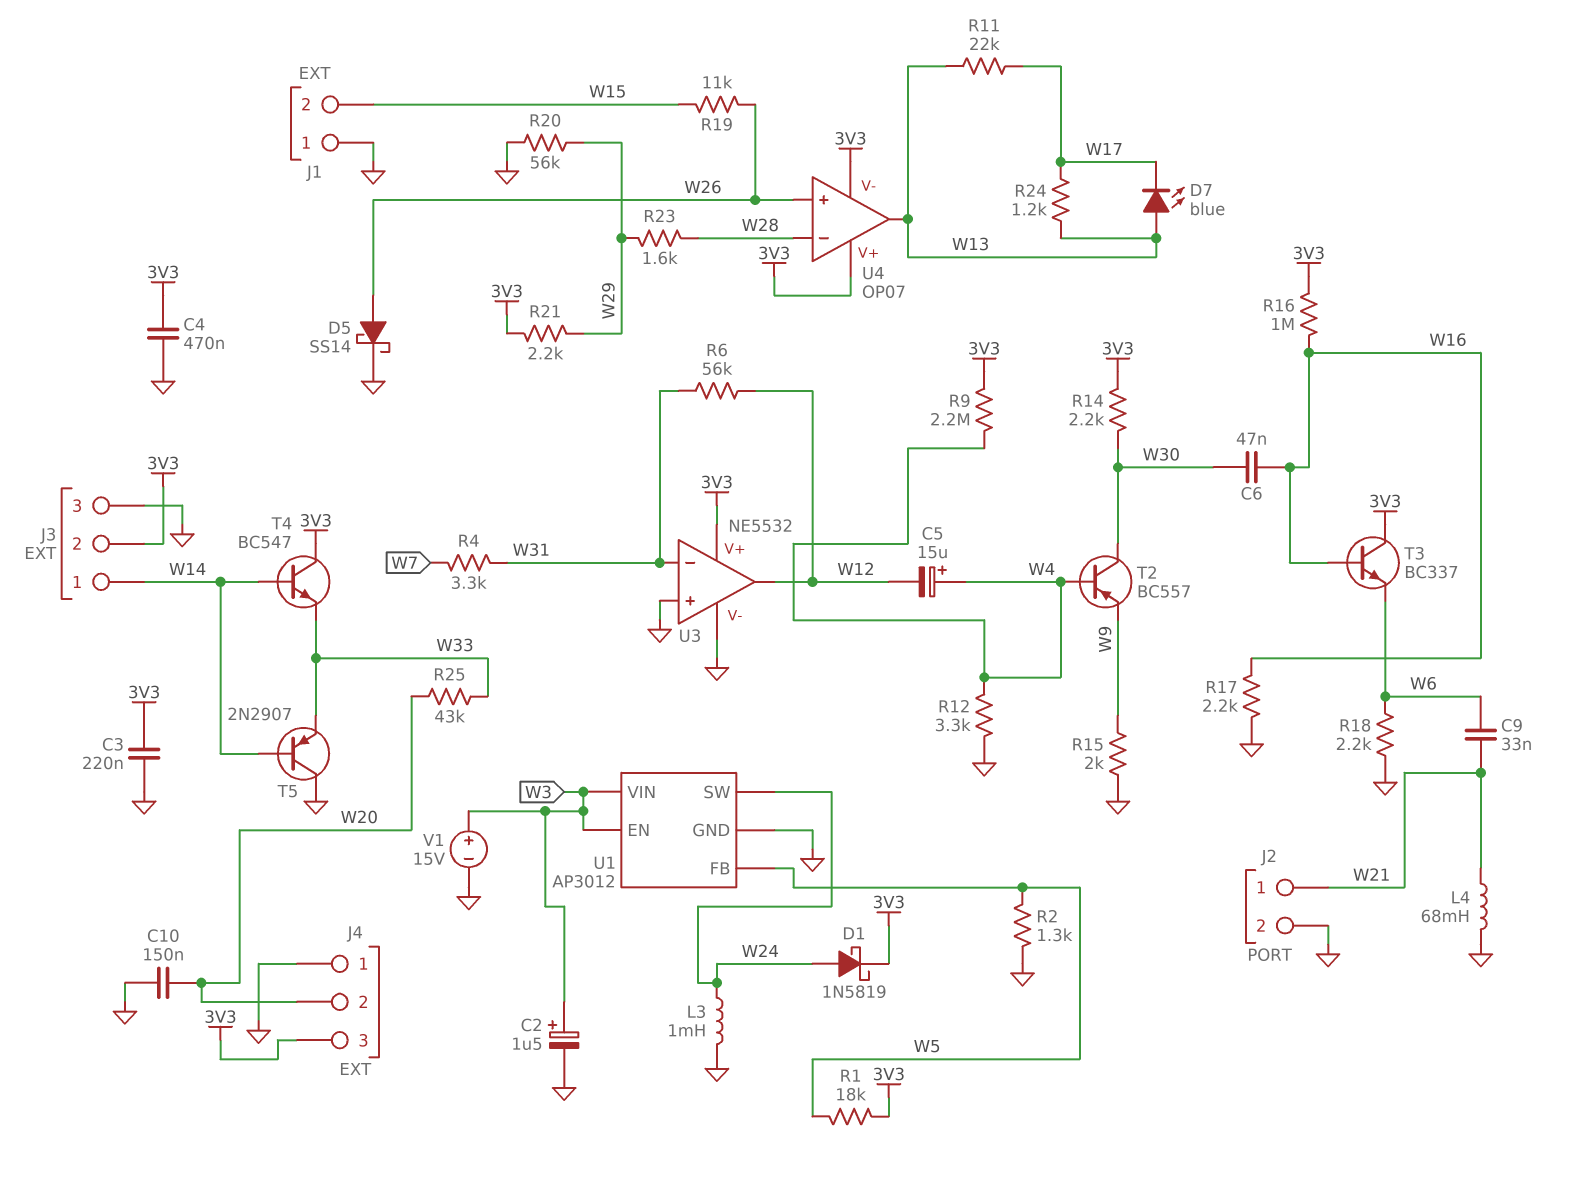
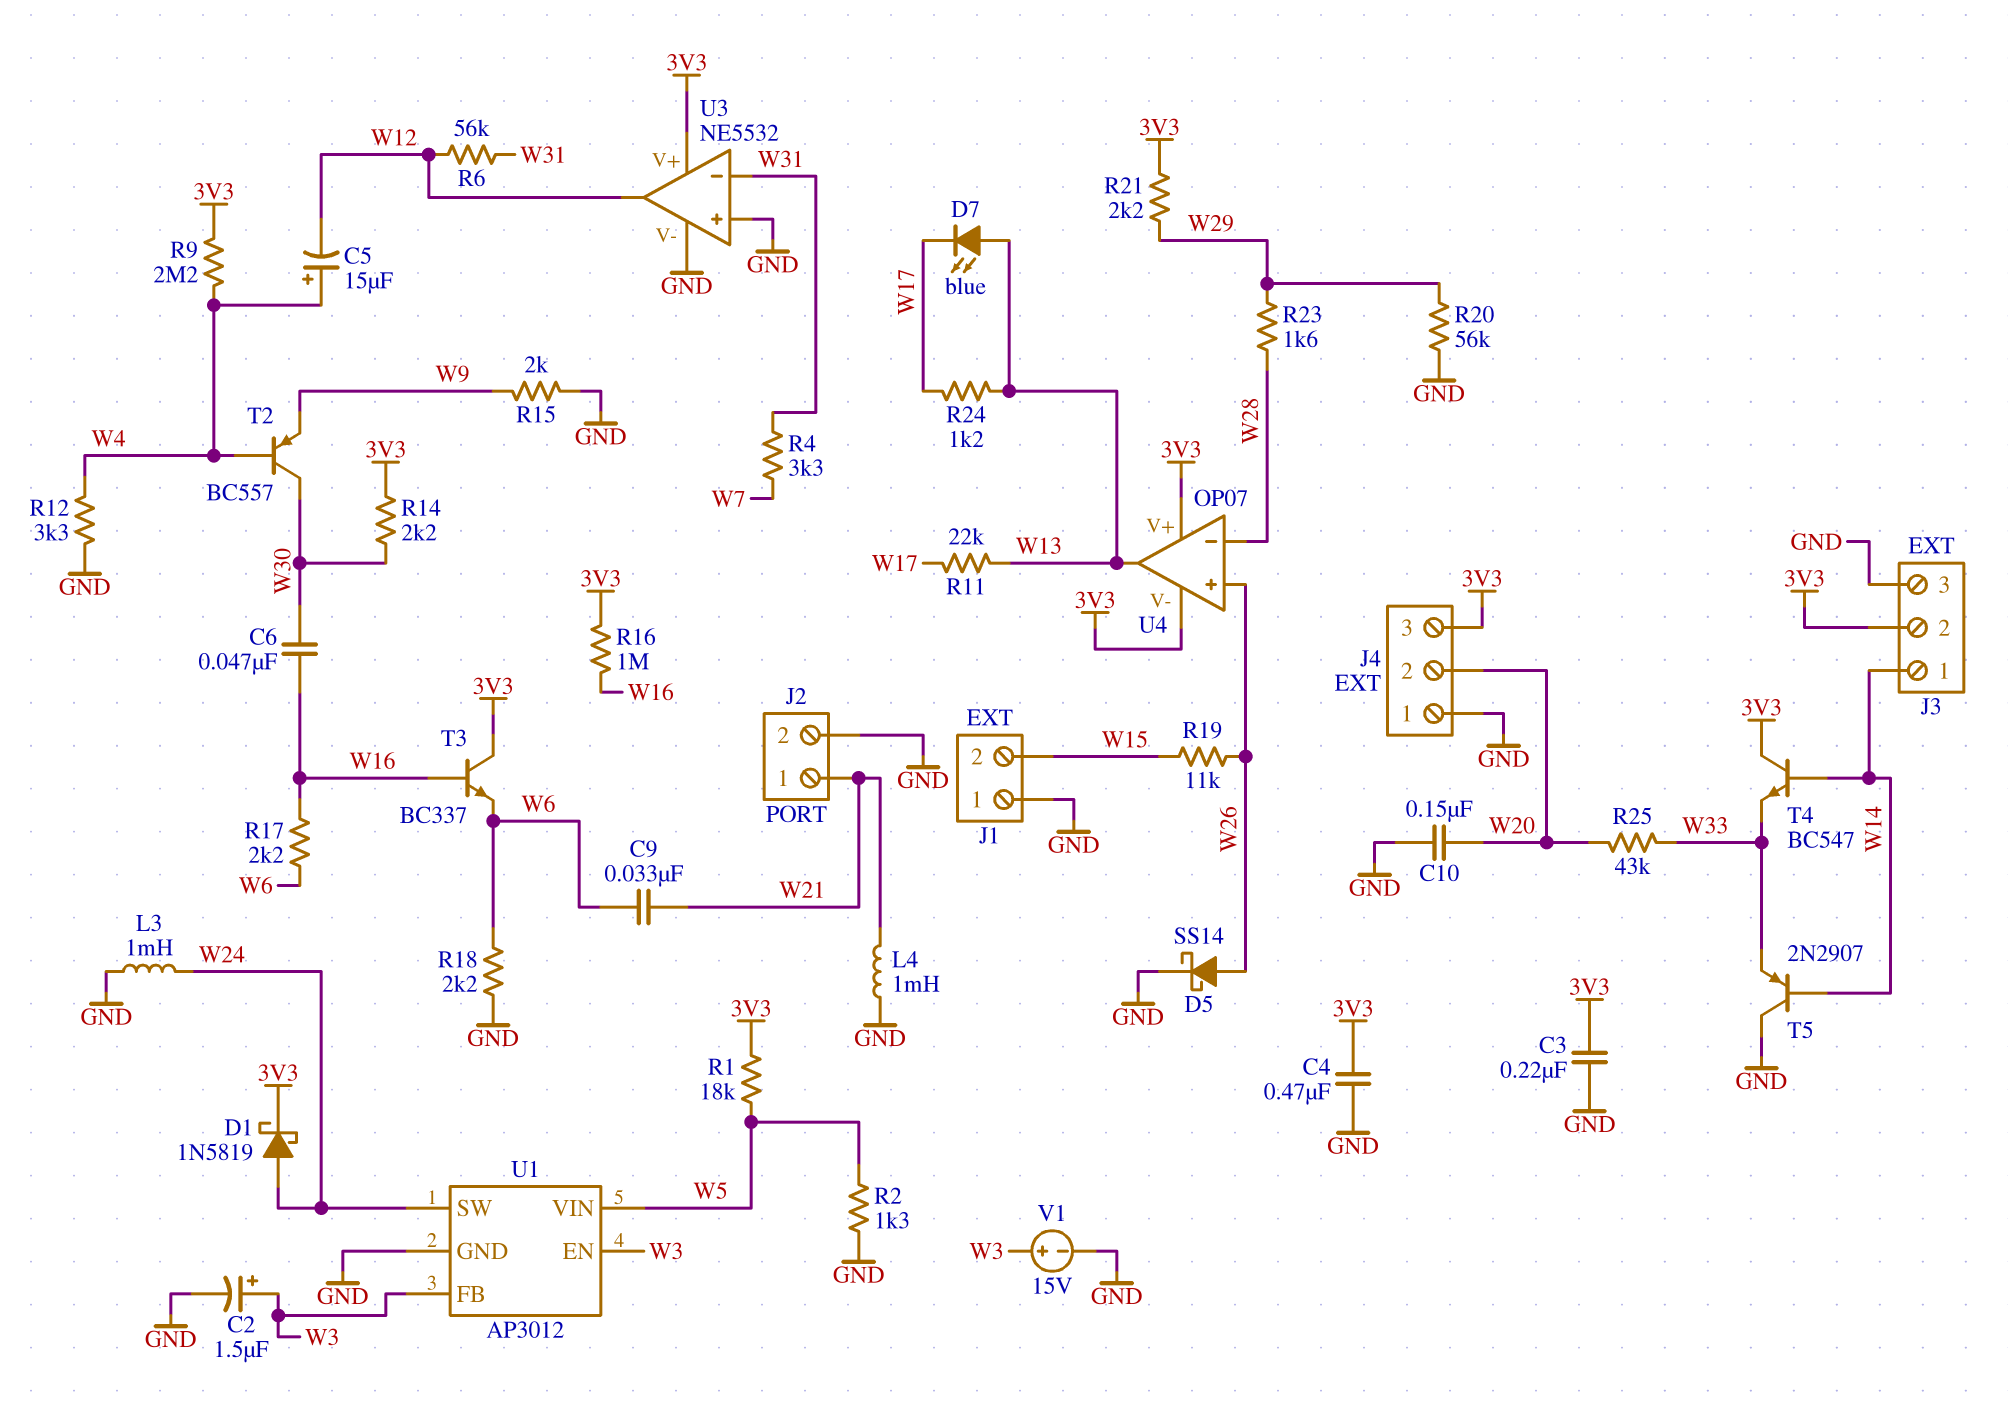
L4: 68mH (GND, W21) -> 1mH (GND, W21)
R17: 2.2k (GND, W16) -> 2.2k (W6, W16)
U1 pin FB: W5 -> W3
U1 pin VIN: W3 -> W5

